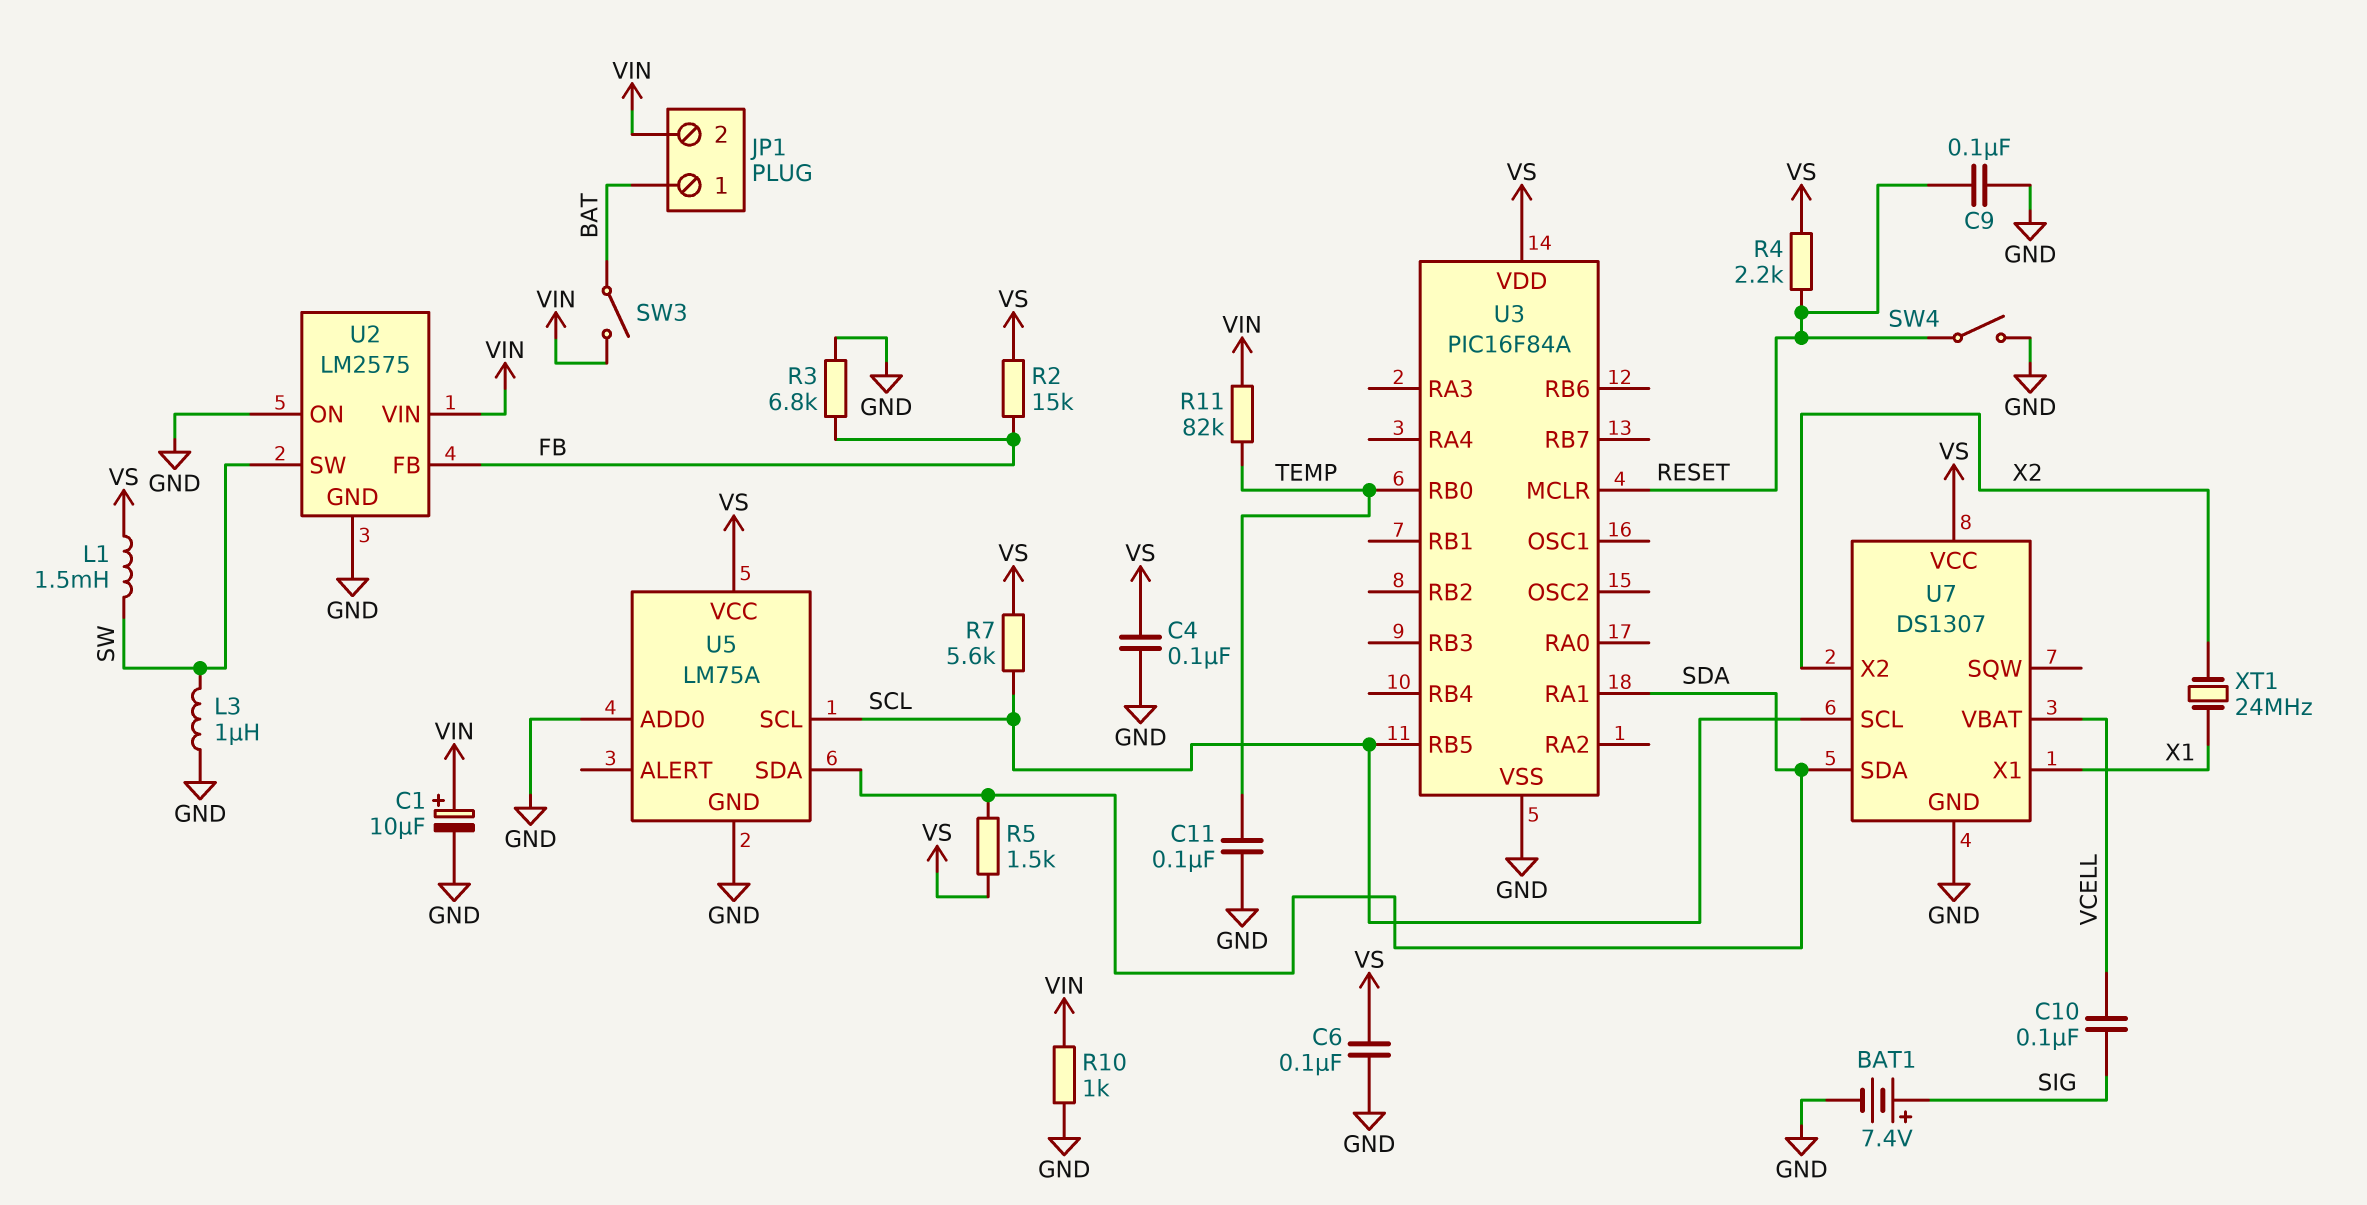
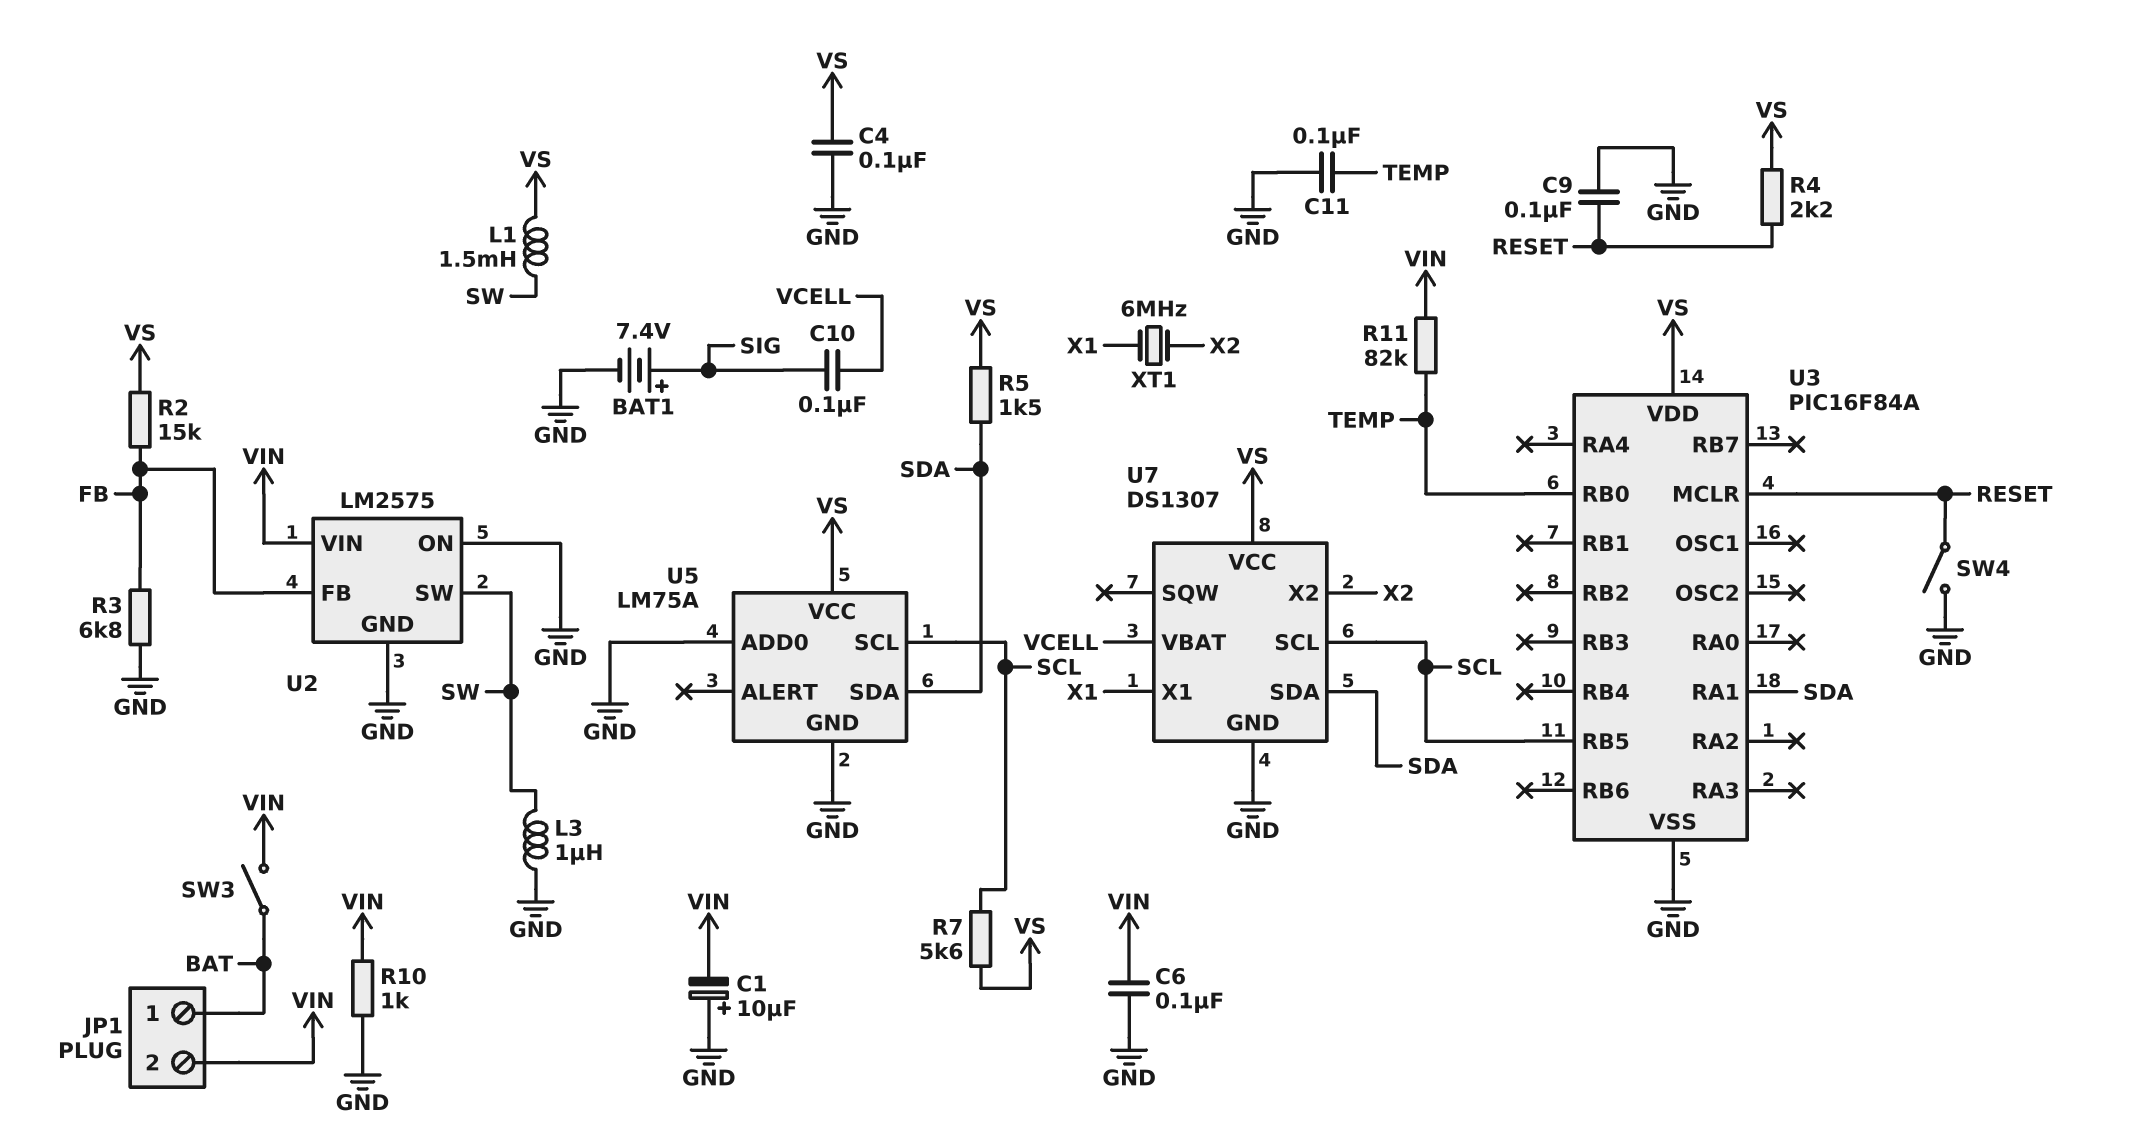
C1: 10uF (plus VIN, minus GND) -> 10uF (plus GND, minus VIN)
C6: 100nF (GND, VS) -> 100nF (GND, VIN)
XT1: 24MHz (X1, X2) -> 6MHz (X1, X2)

